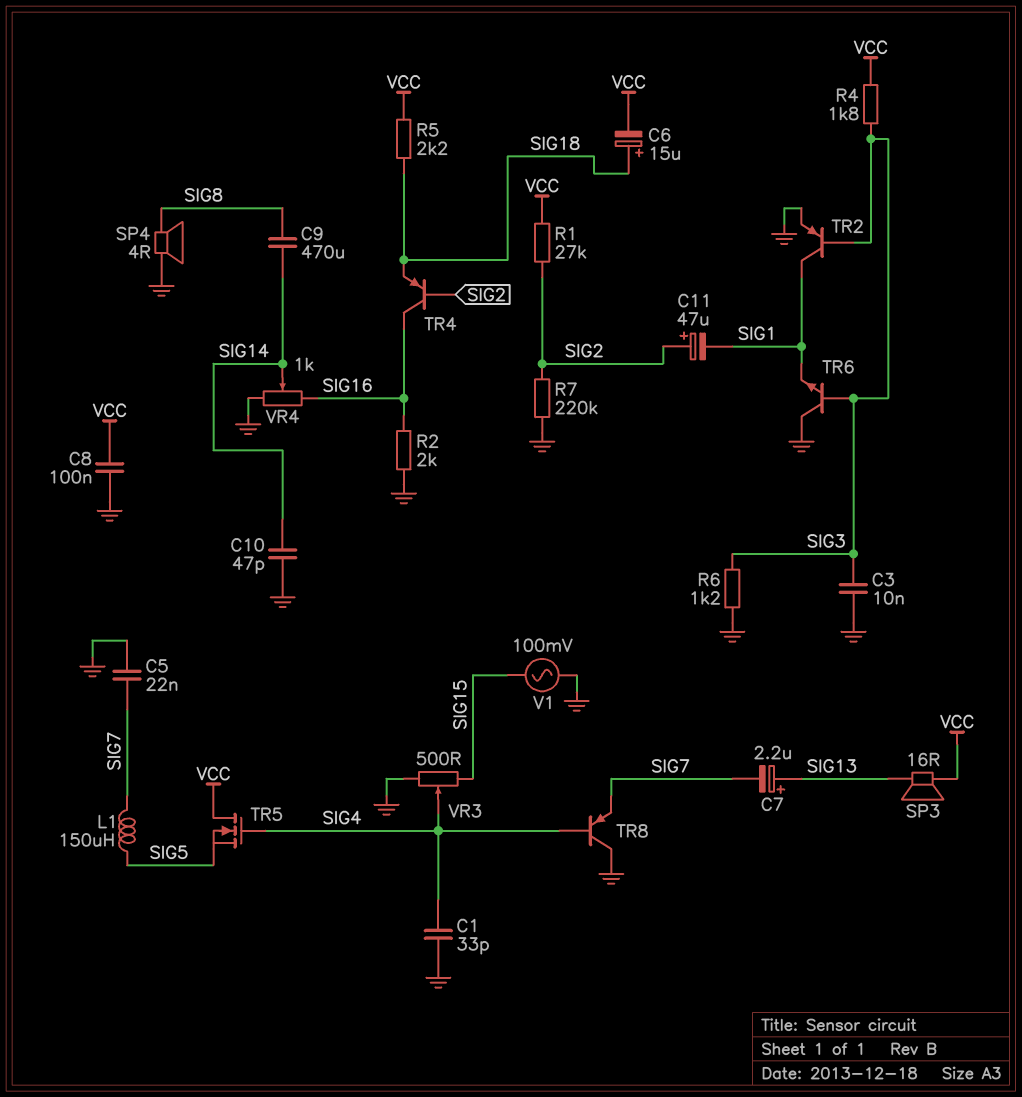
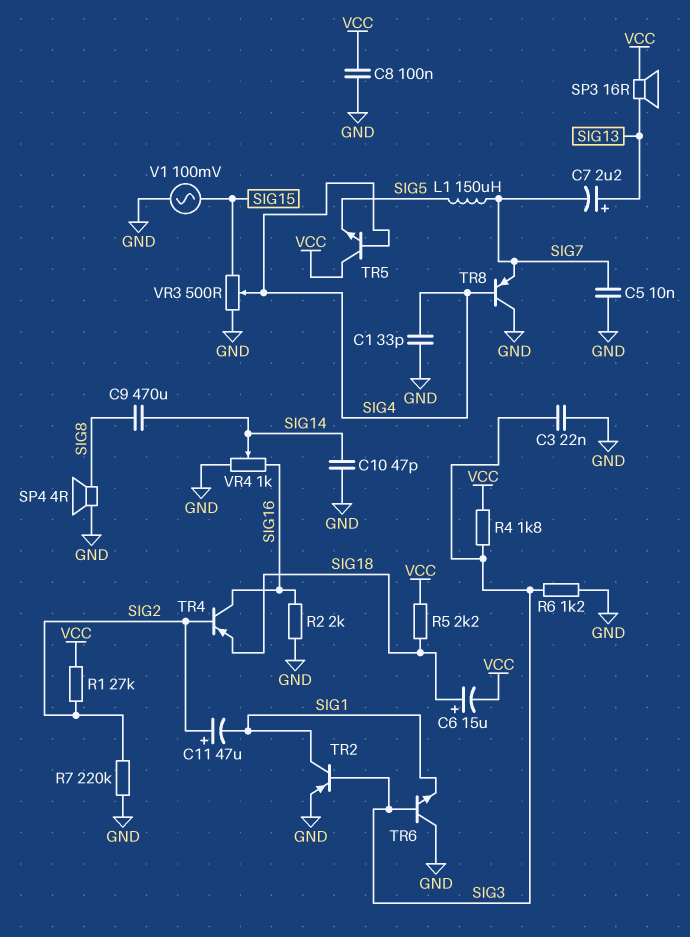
C3: 10nF (GND, SIG3) -> 22nF (GND, SIG3)
C5: 22nF (GND, SIG7) -> 10nF (GND, SIG7)
TR5: NMOS (G SIG4, D VCC, S SIG5) -> NPN (B SIG4, C VCC, E SIG5)

